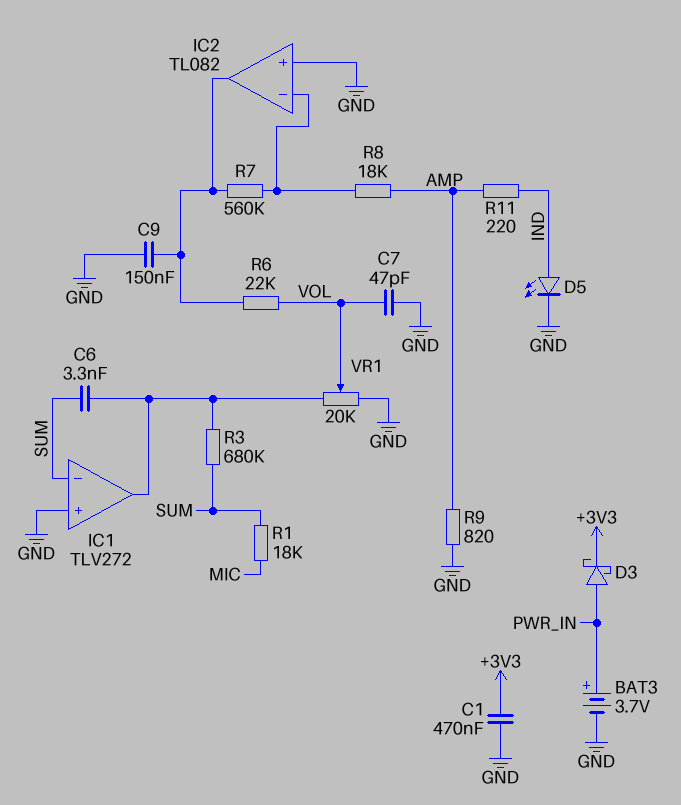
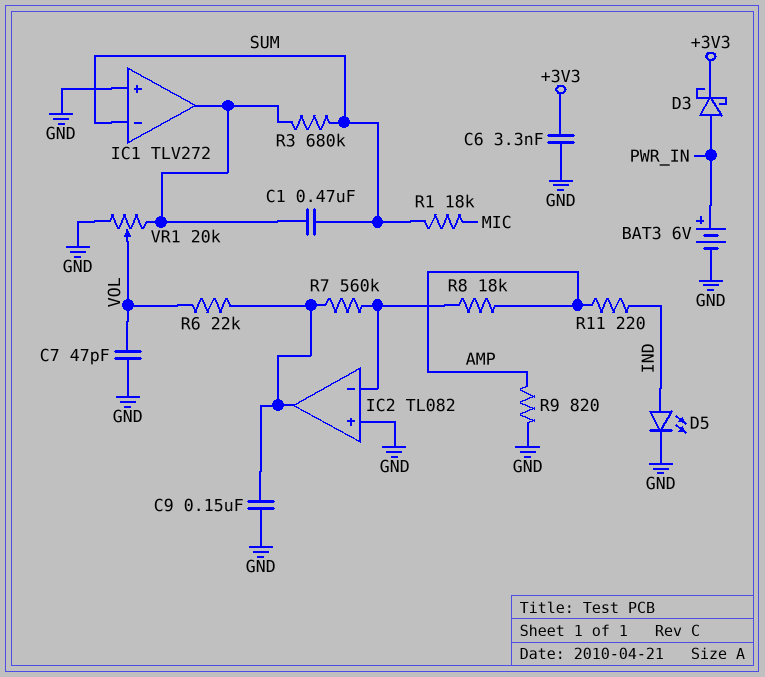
BAT3: 3.7V (plus PWR_IN, minus GND) -> 6V (plus PWR_IN, minus GND)
C1: 470nF (+3V3, GND) -> 470nF (IC1/out, SUM)
C6: 3.3nF (IC1/out, SUM) -> 3.3nF (+3V3, GND)

